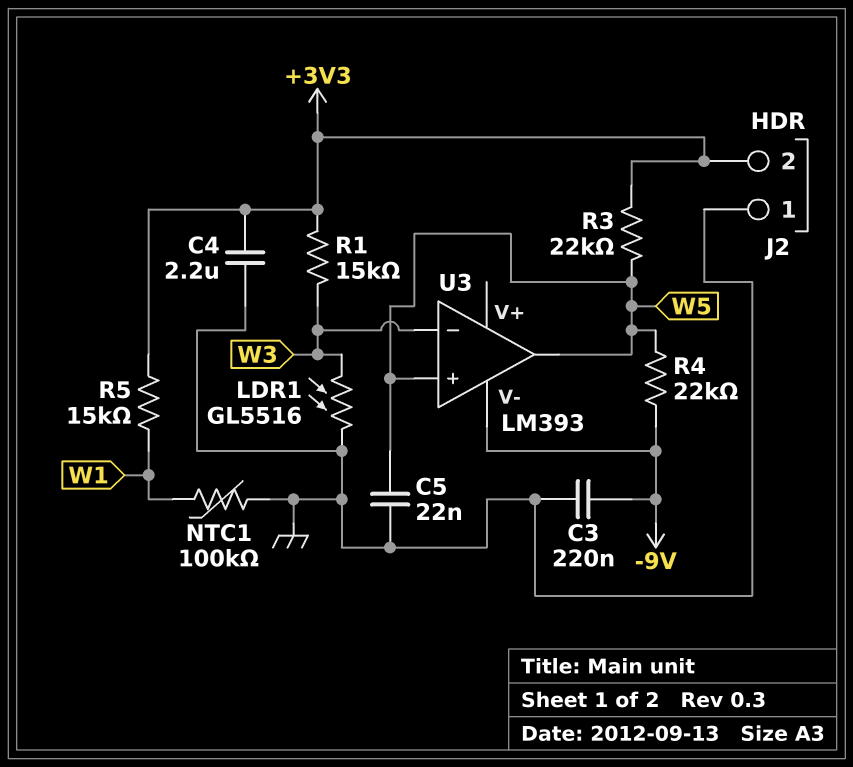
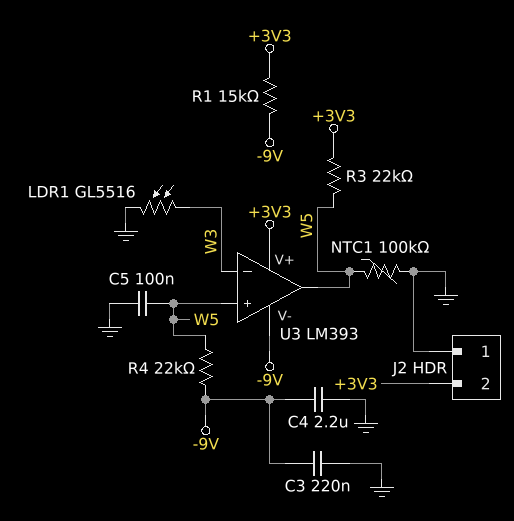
C4: 2.2uF (+3V3, GND) -> 2.2uF (-9V, GND)
C5: 22nF (GND, W5) -> 100nF (GND, W5)
NTC1: 100k (GND, W1) -> 100k (GND, W5)
R1: 15k (+3V3, W3) -> 15k (+3V3, -9V)
R5: 15k (+3V3, W1) -> none
U3 pin V+: none -> +3V3

